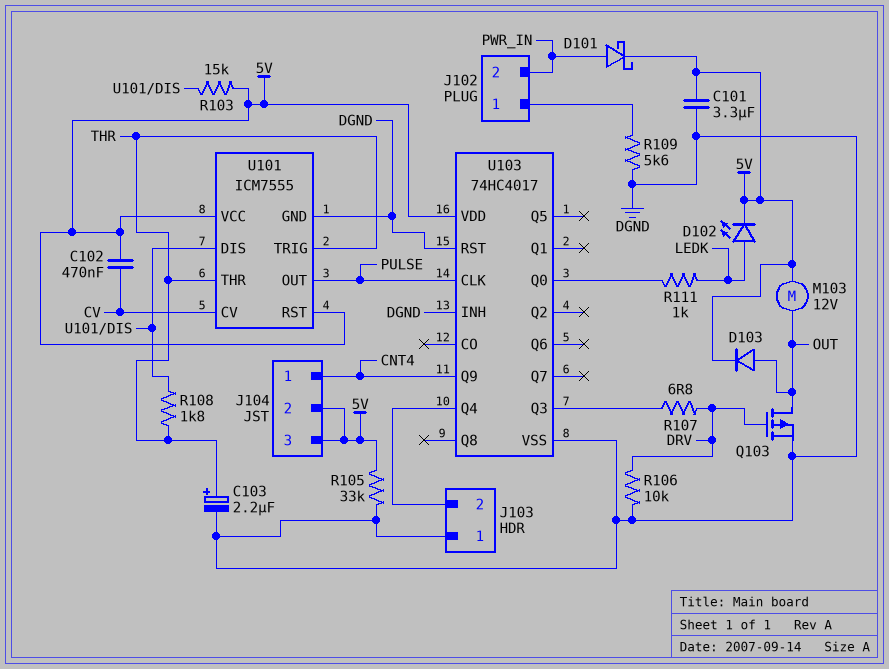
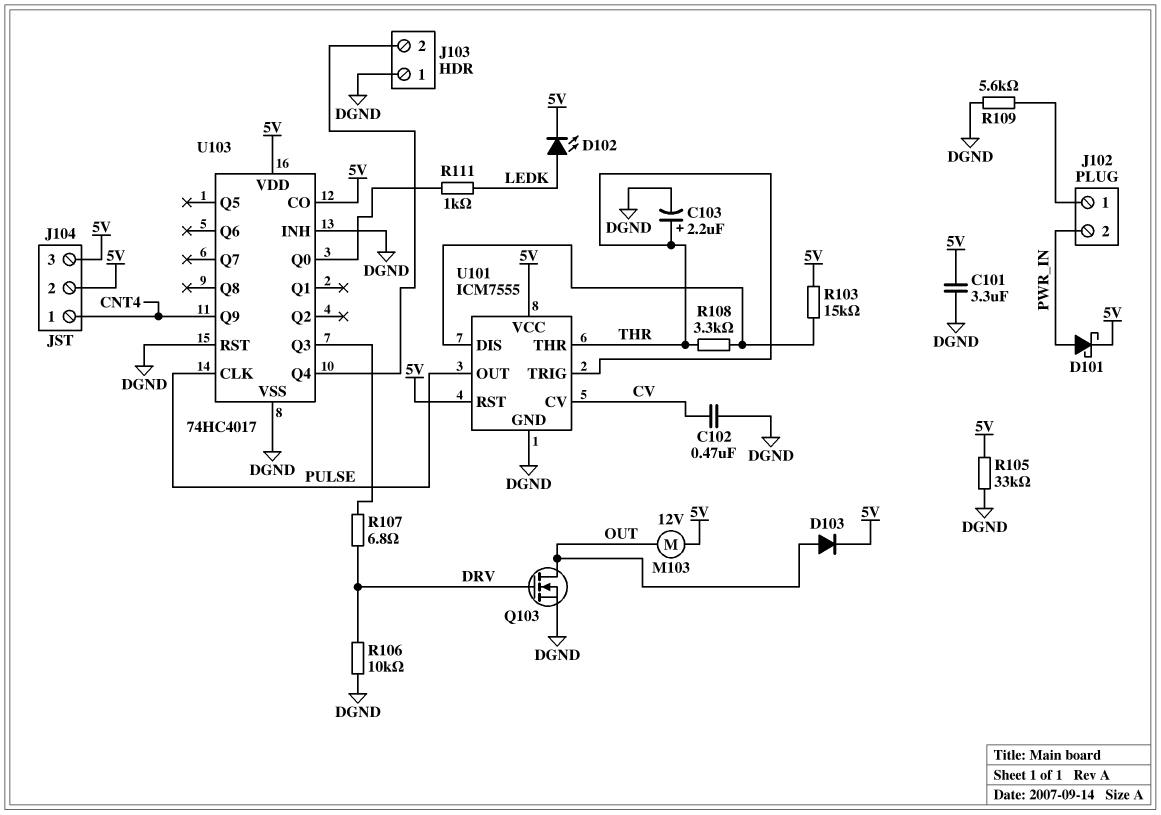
C102: 470nF (5V, CV) -> 470nF (CV, DGND)
Q103: PMOS (G DRV, D OUT, S DGND) -> NMOS (G DRV, D OUT, S DGND)
R108: 1.8k (THR, U101/DIS) -> 3.3k (THR, U101/DIS)
U103 pin CO: none -> 5V

